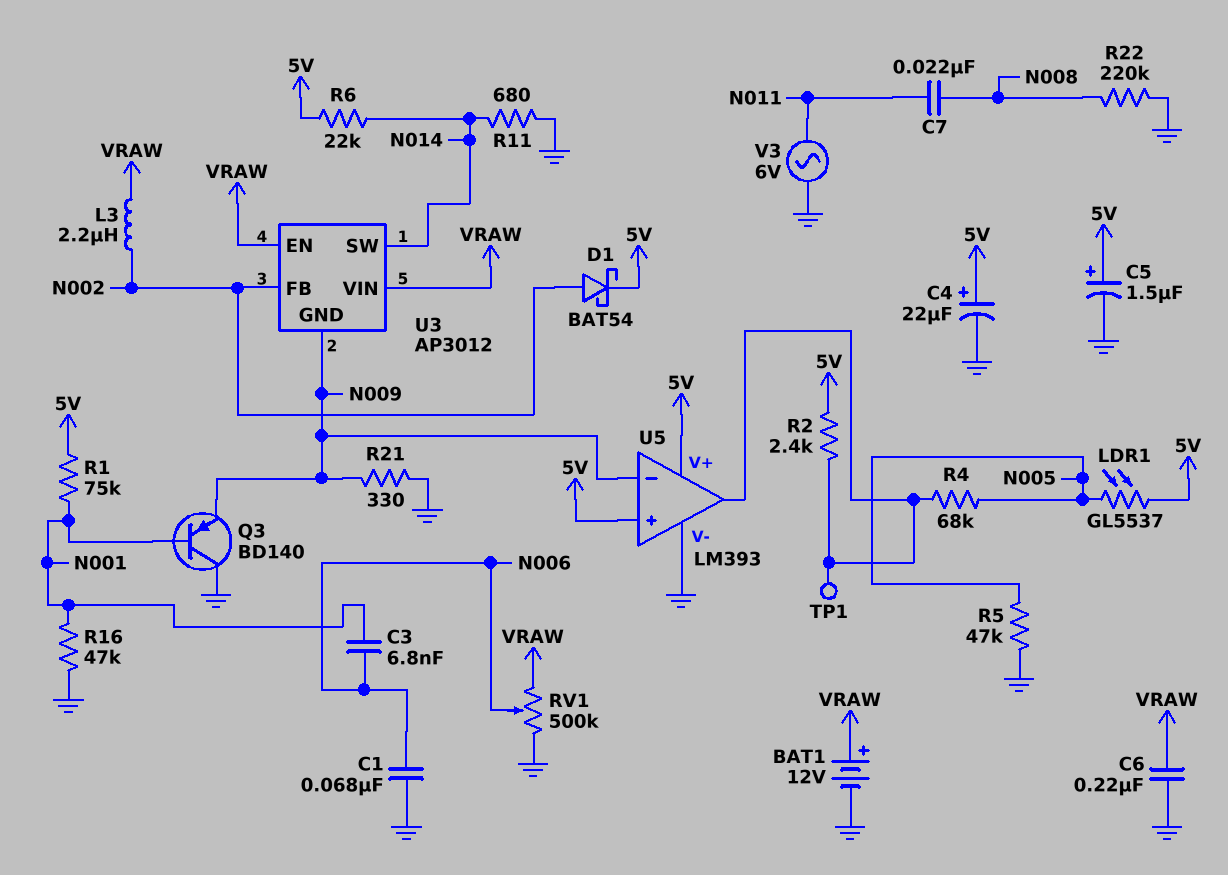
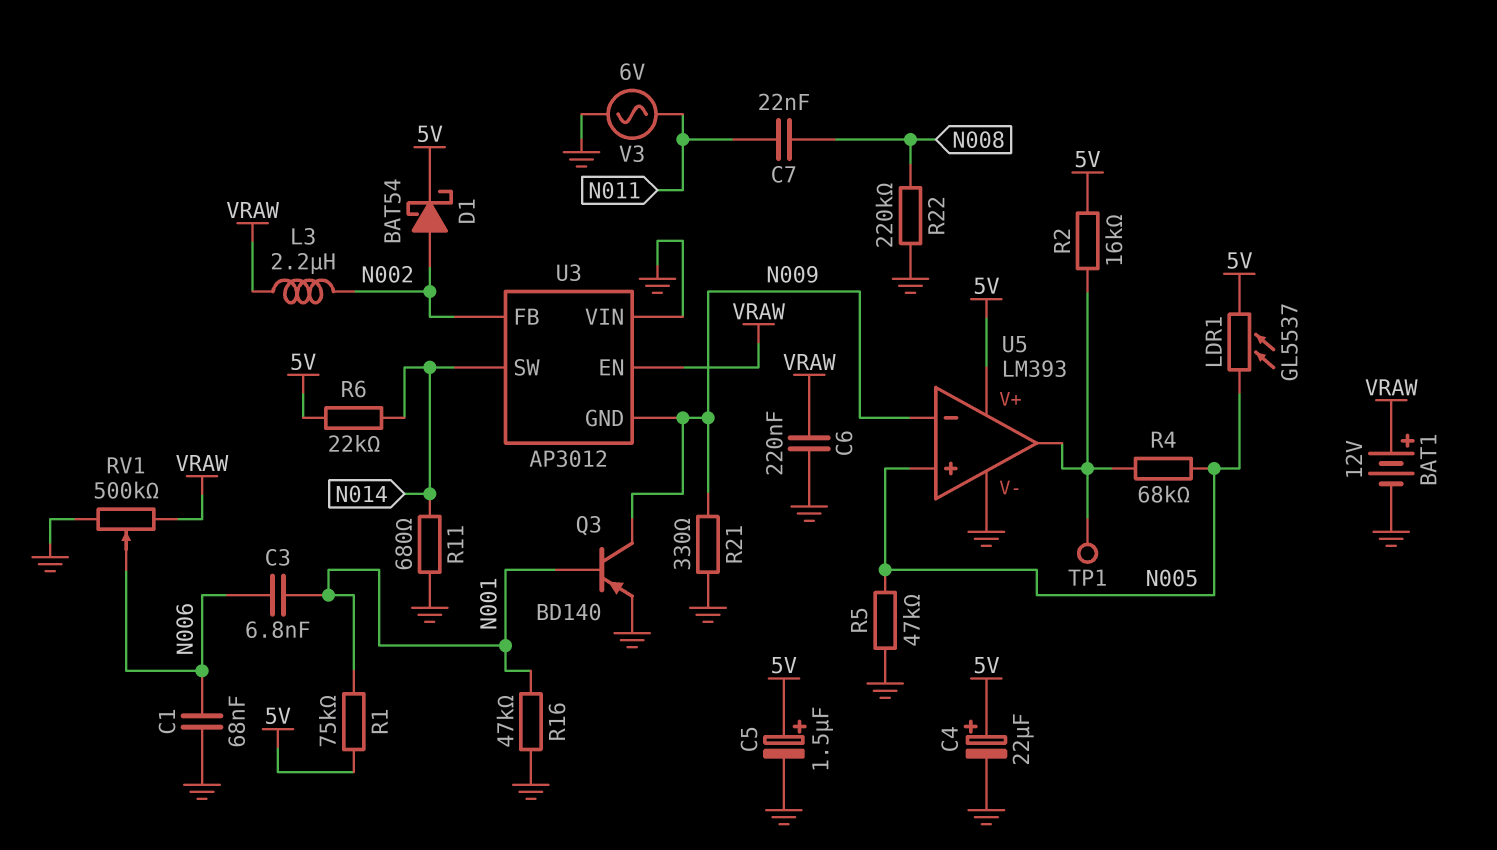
Q3: PNP BD140 (B N001, C GND, E N009) -> PNP BD140 (B N001, C N009, E GND)
R2: 2.4k (5V, U5/out) -> 16k (5V, U5/out)
U3 pin VIN: VRAW -> GND
U5 pin in+: 5V -> N005

